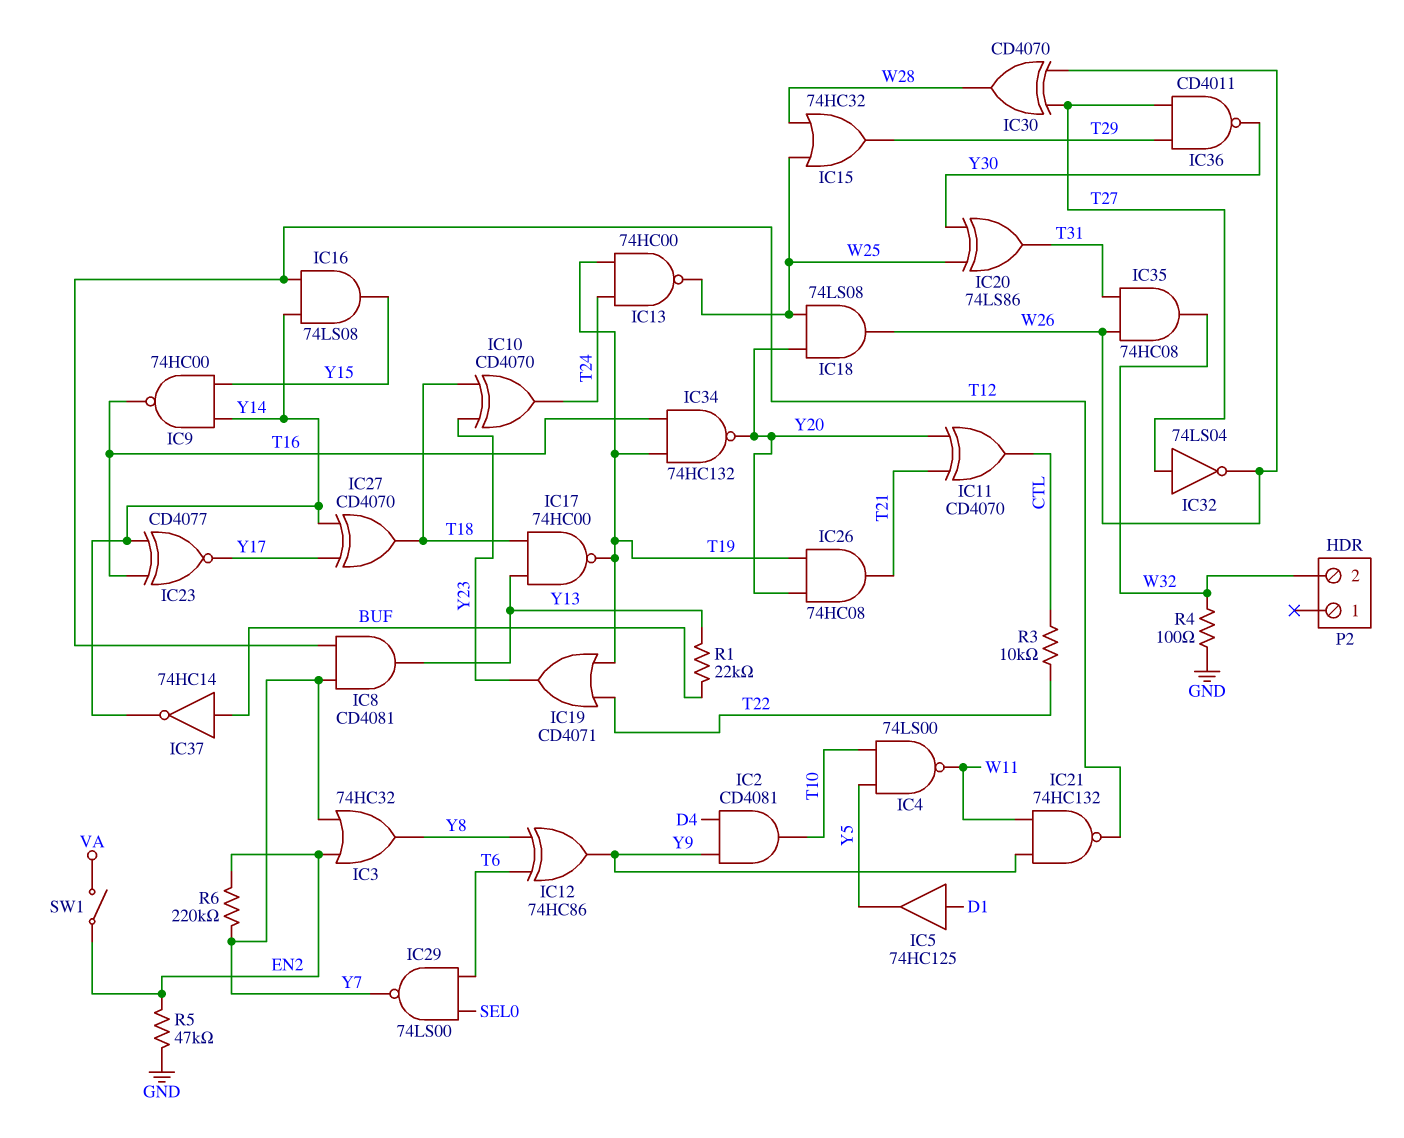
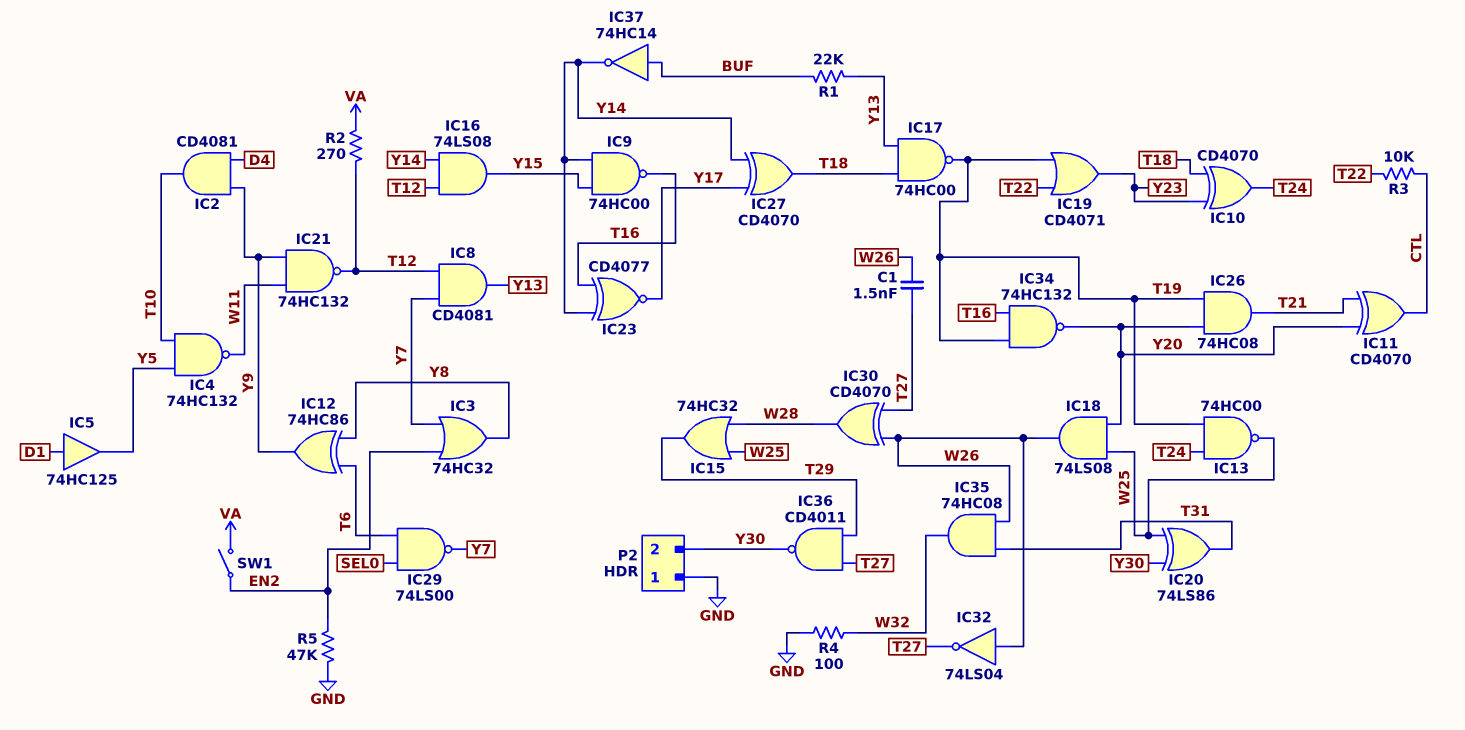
C1: none -> 1.5nF (T27, W26)
IC4: NAND 74LS00 (in T10, in Y5, out W11) -> NAND 74HC132 (in T10, in Y5, out W11)
IC32: NOT 74LS04 (in T27, out W26) -> NOT 74LS04 (in W26, out T27)
P2 pin 1: none -> GND
P2 pin 2: W32 -> Y30
R2: none -> 270 (T12, VA)
R6: 220k (EN2, Y7) -> none

